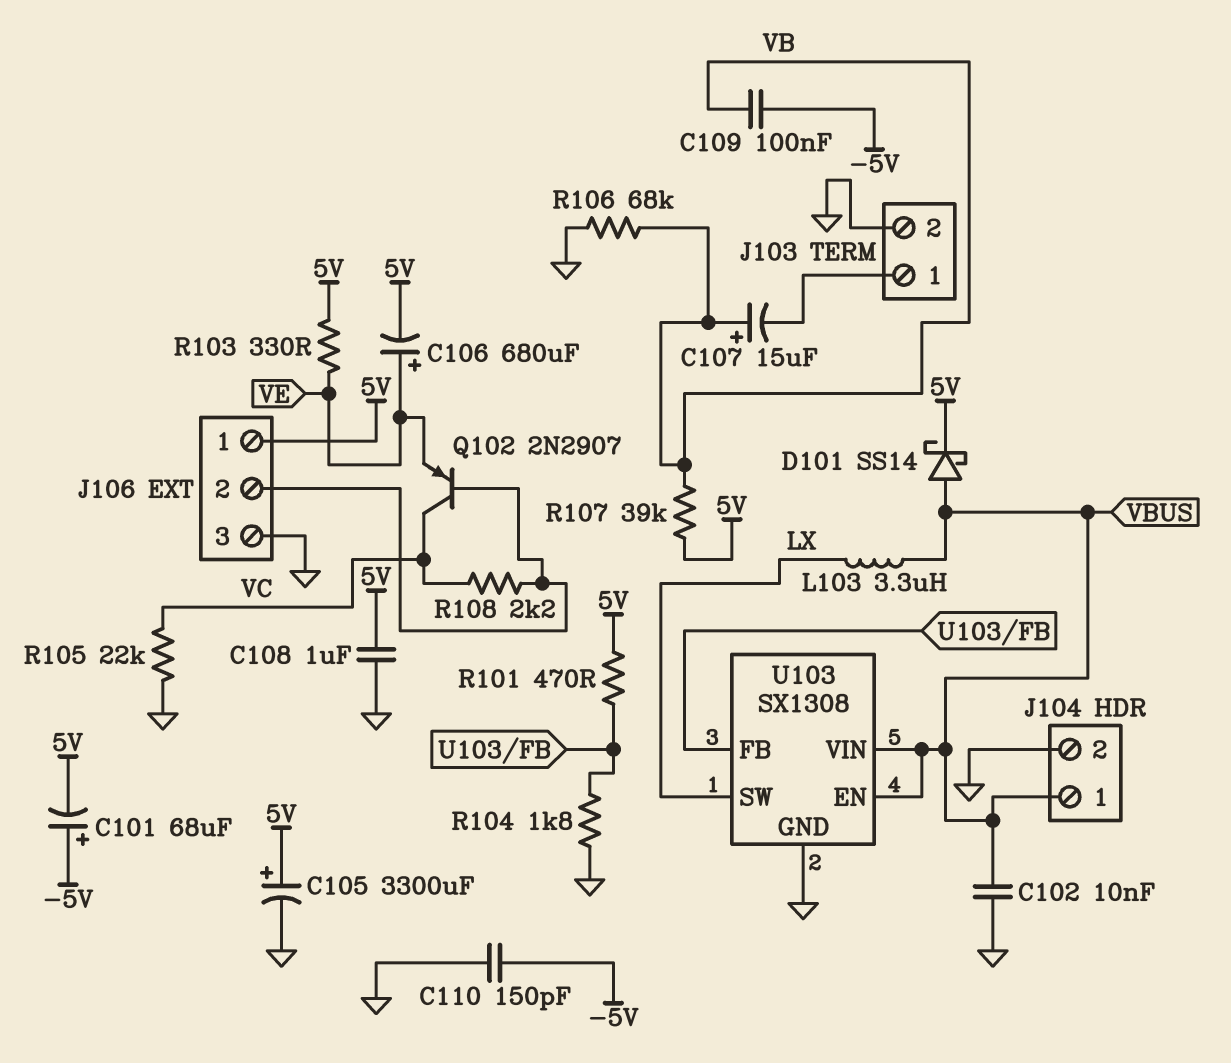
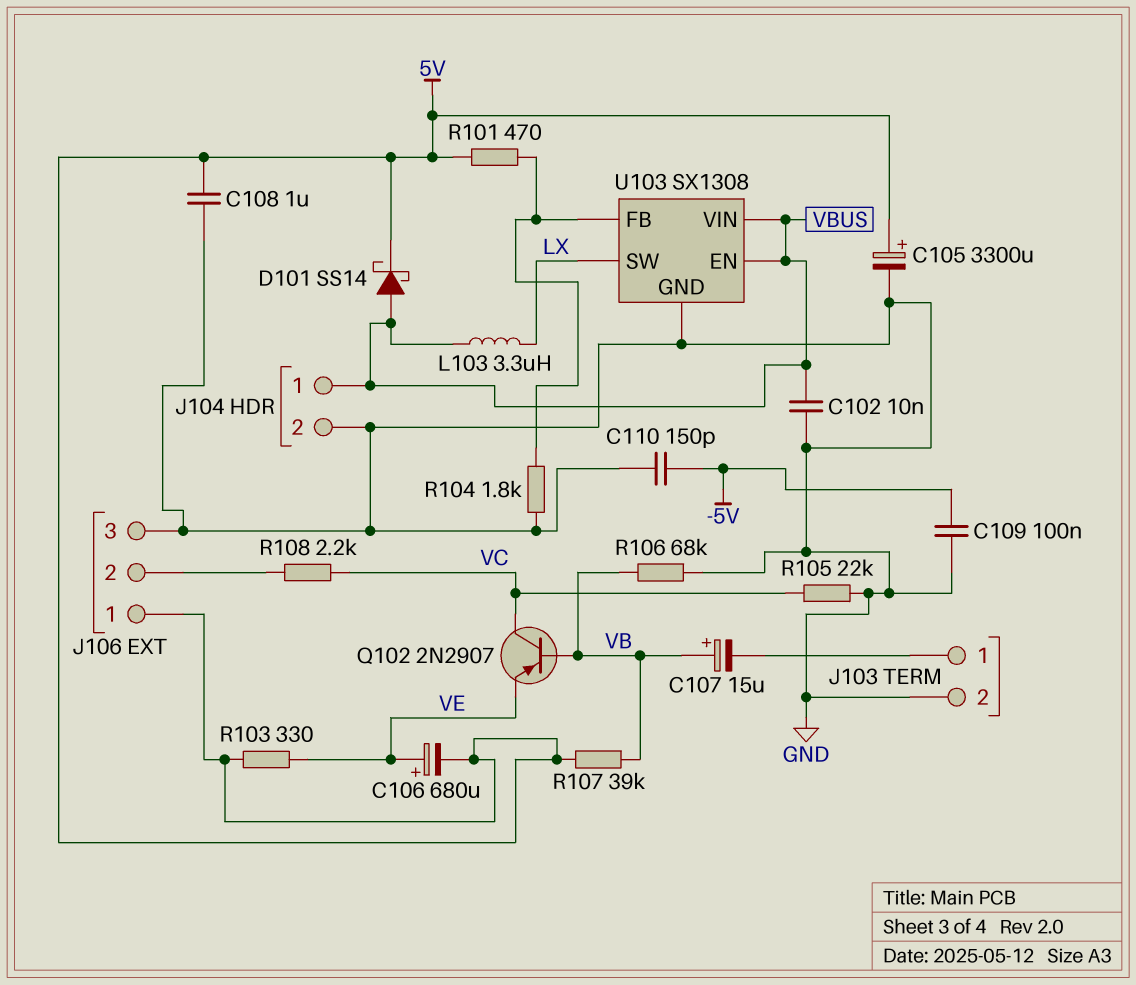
C101: 68uF (plus -5V, minus 5V) -> none
C109: 100nF (-5V, VB) -> 100nF (-5V, GND)
Q102: PNP 2N2907 (B J106/2, C VC, E VE) -> PNP 2N2907 (B VB, C VC, E VE)

